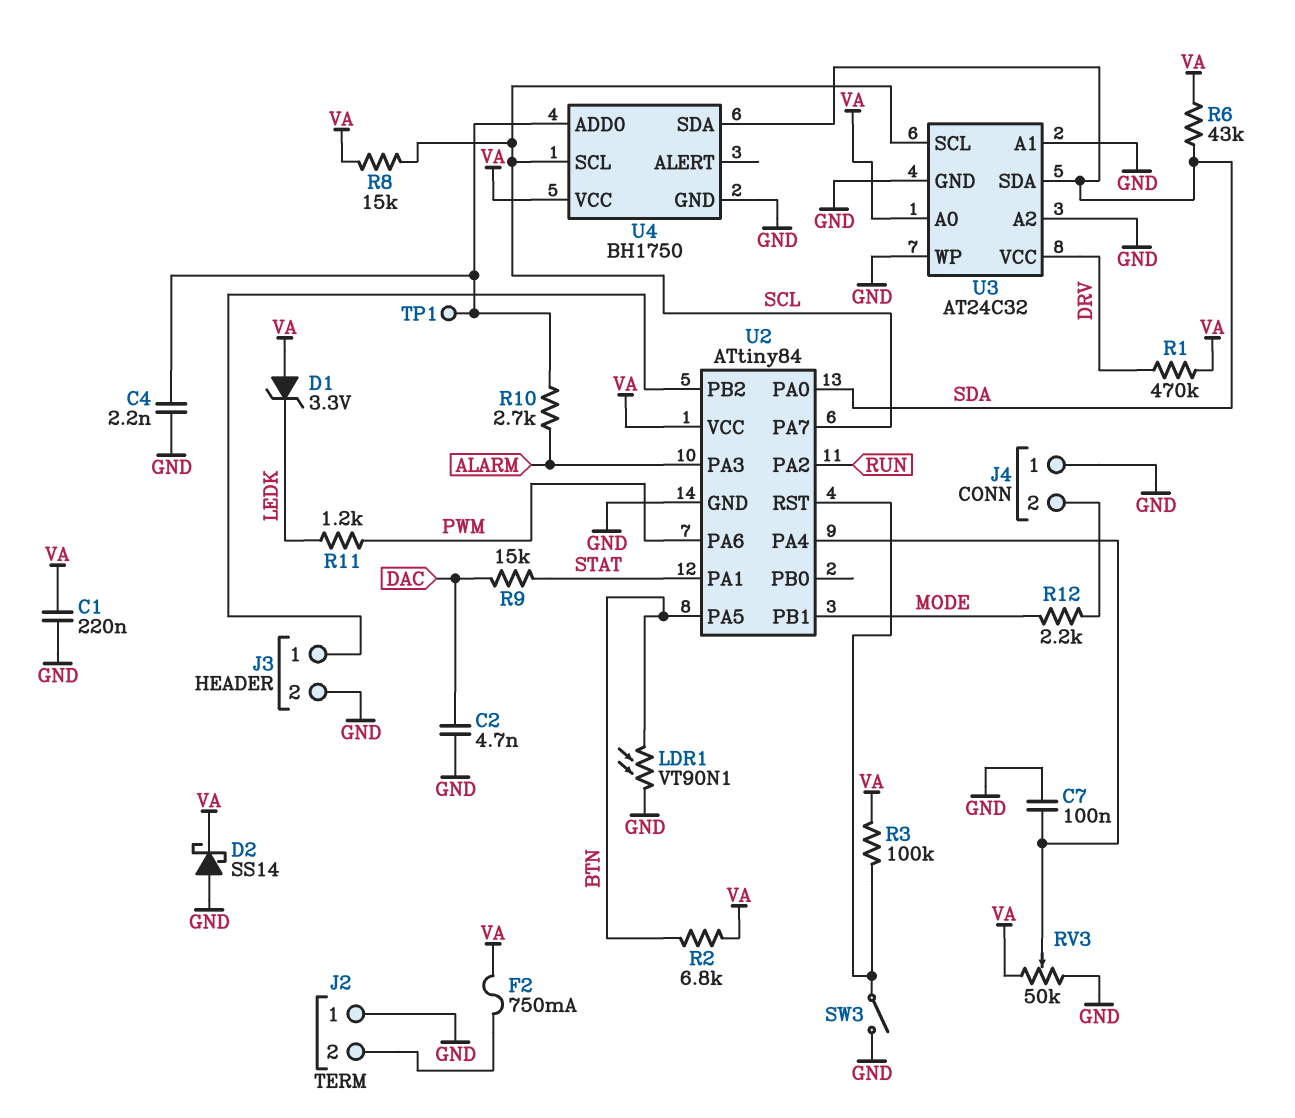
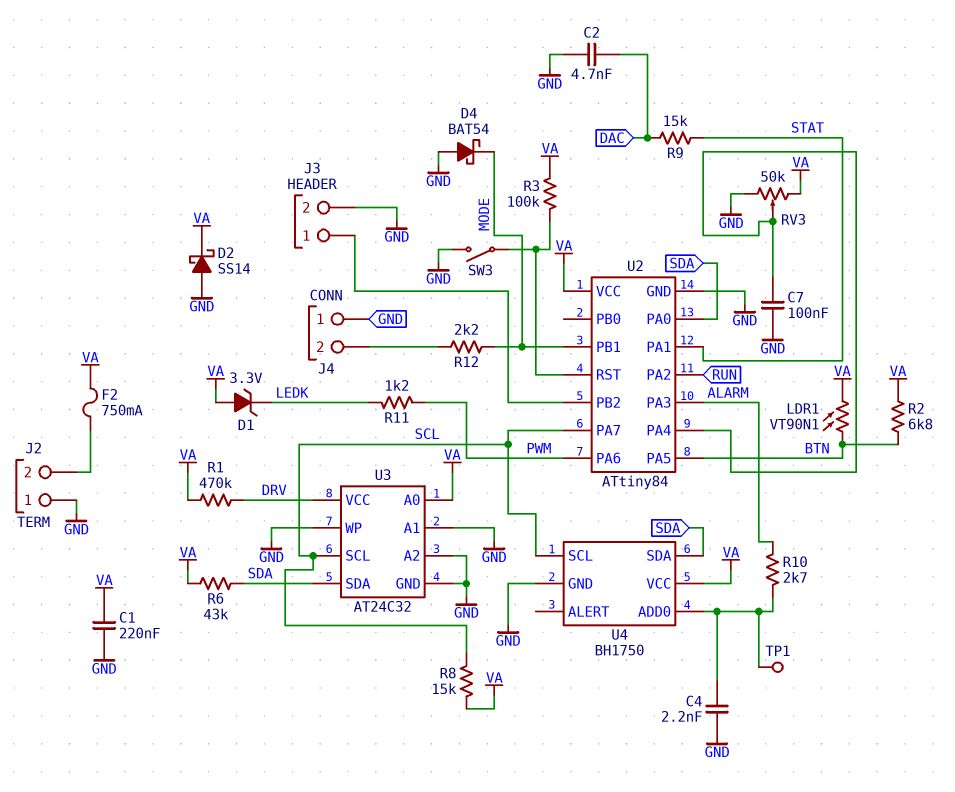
D4: none -> schottky BAT54 (A GND, K MODE)
LDR1: VT90N1 (BTN, GND) -> VT90N1 (BTN, VA)

